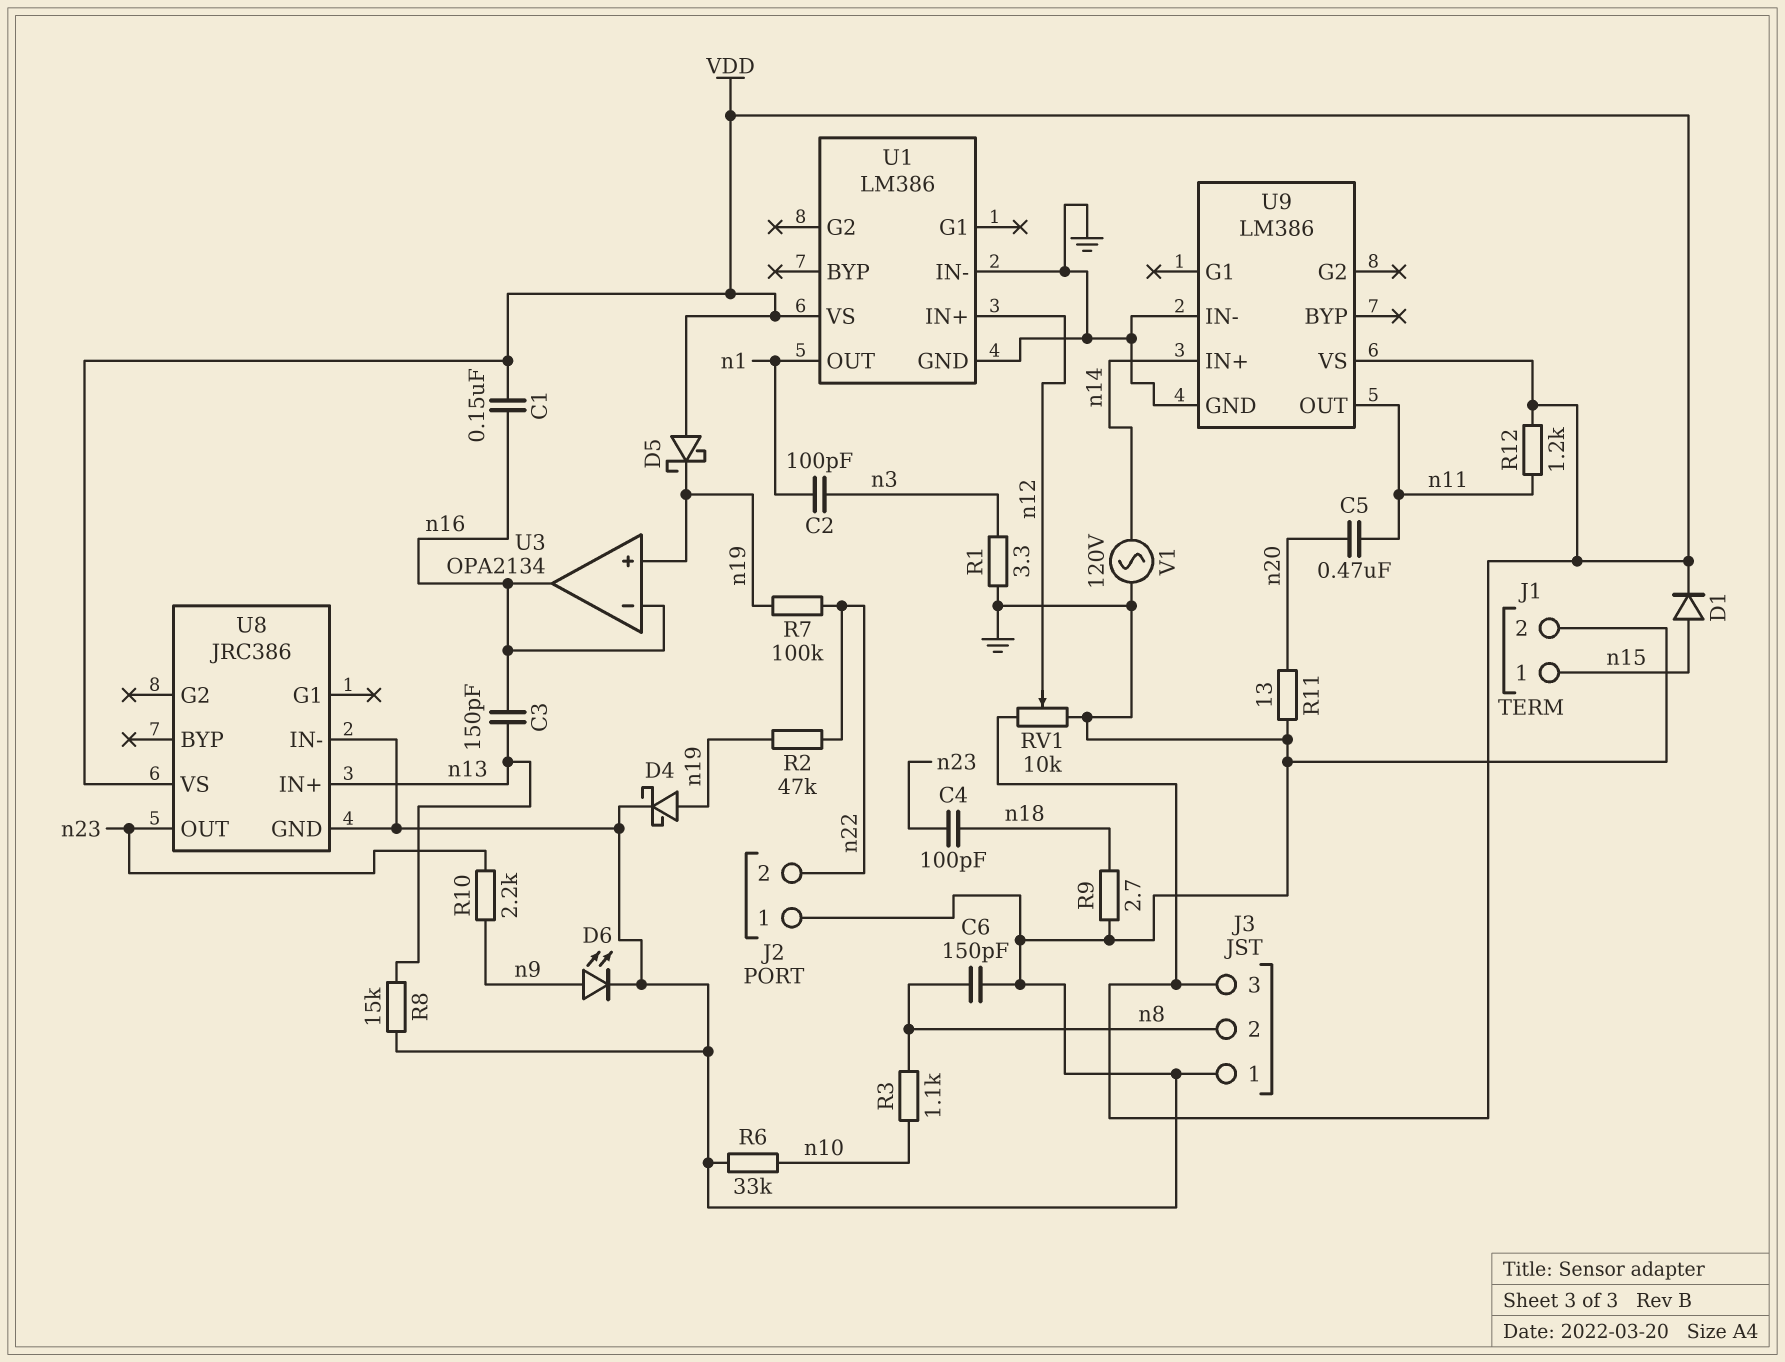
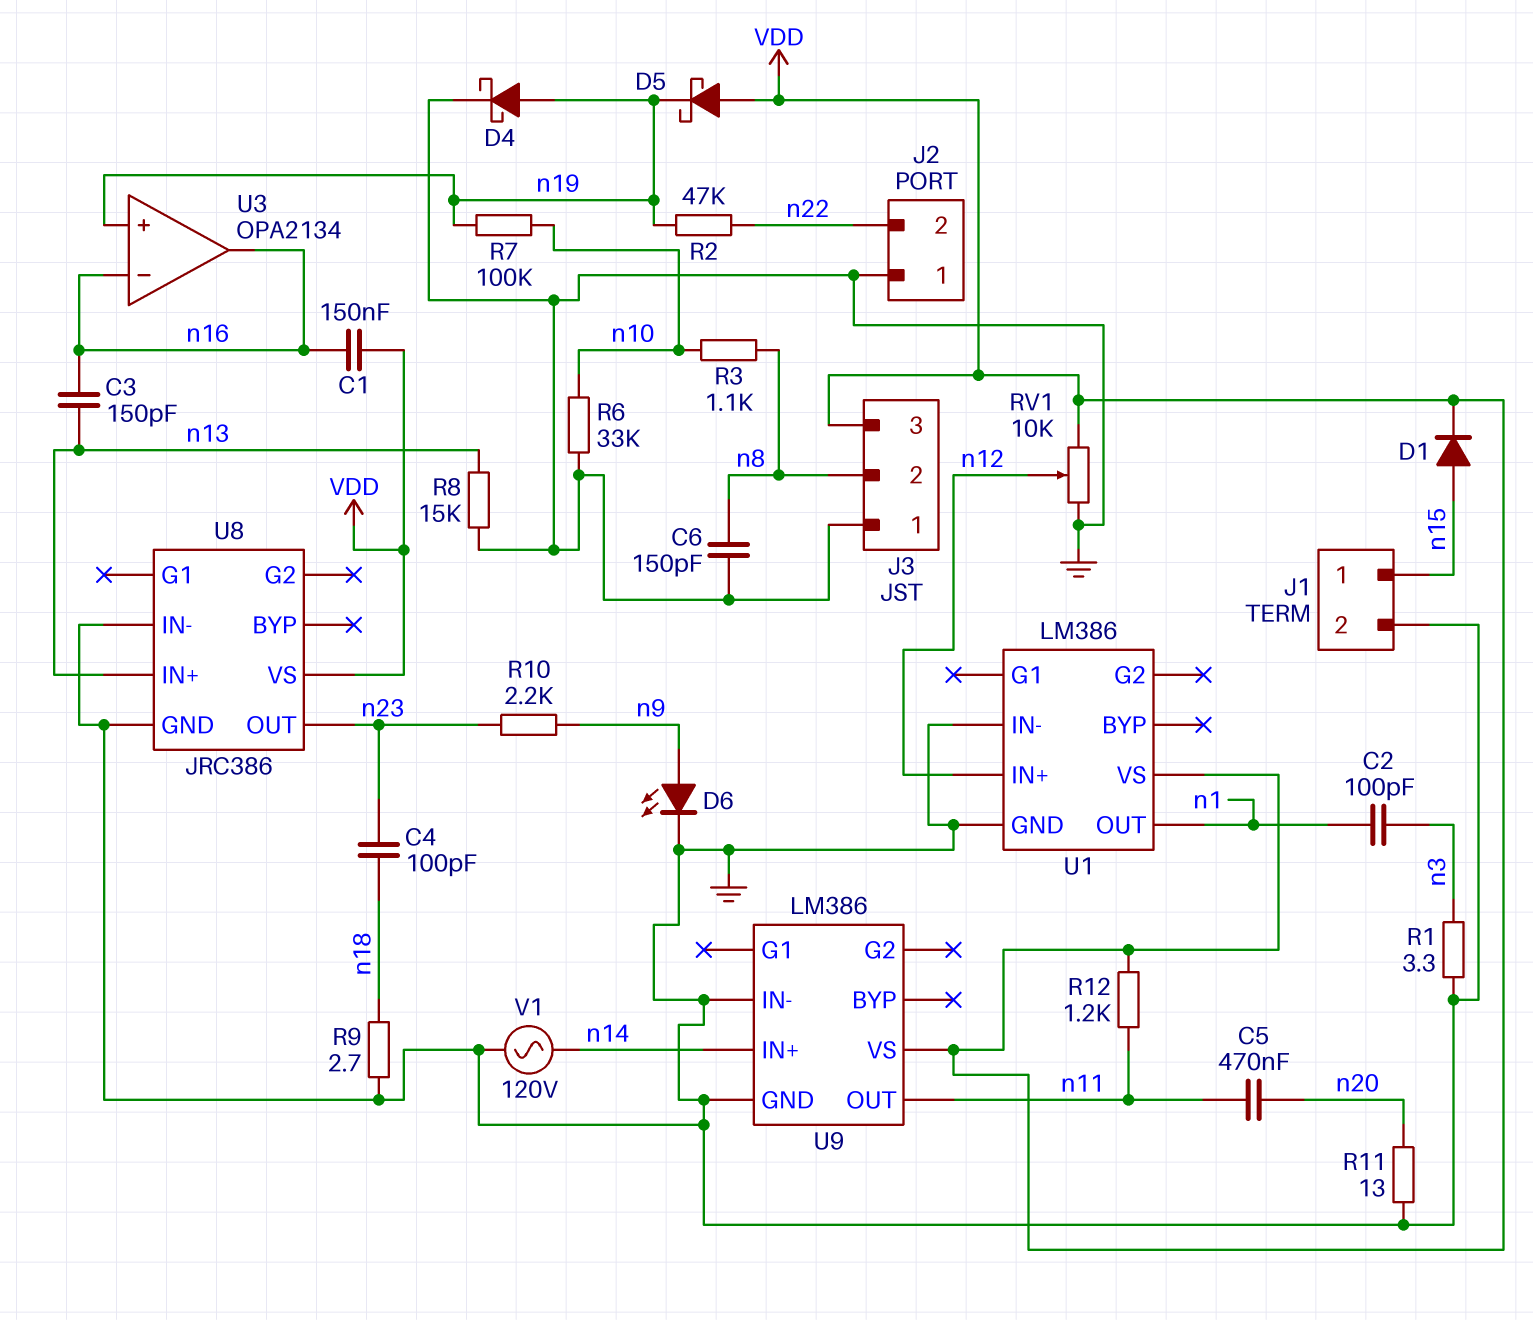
R7: 100k (n19, n22) -> 100k (n10, n19)

